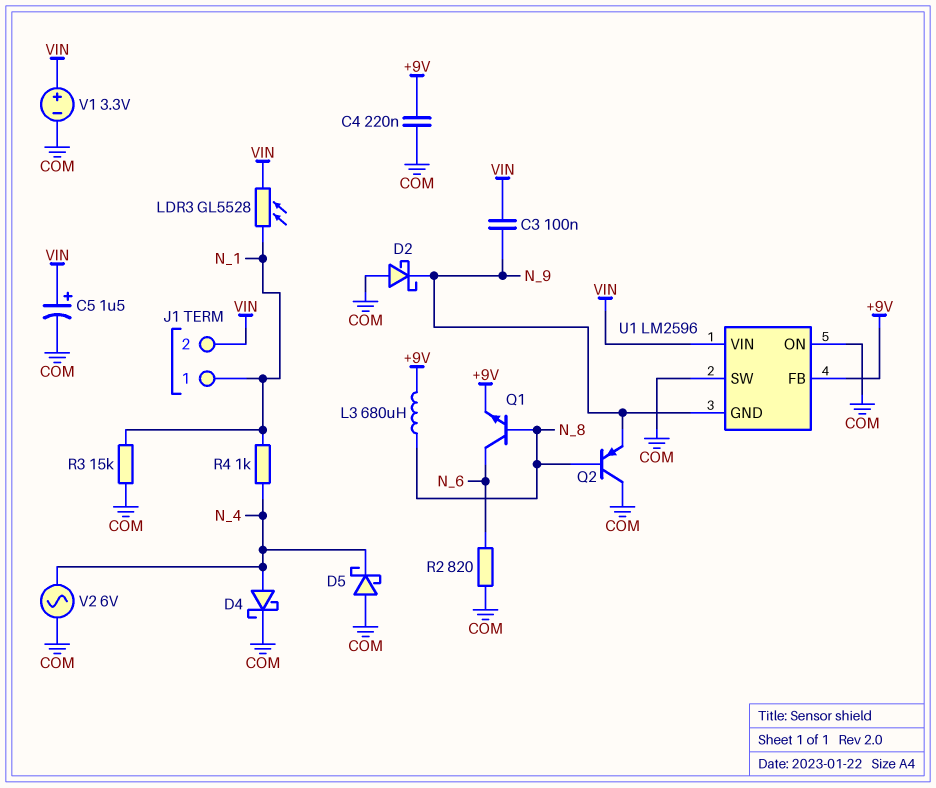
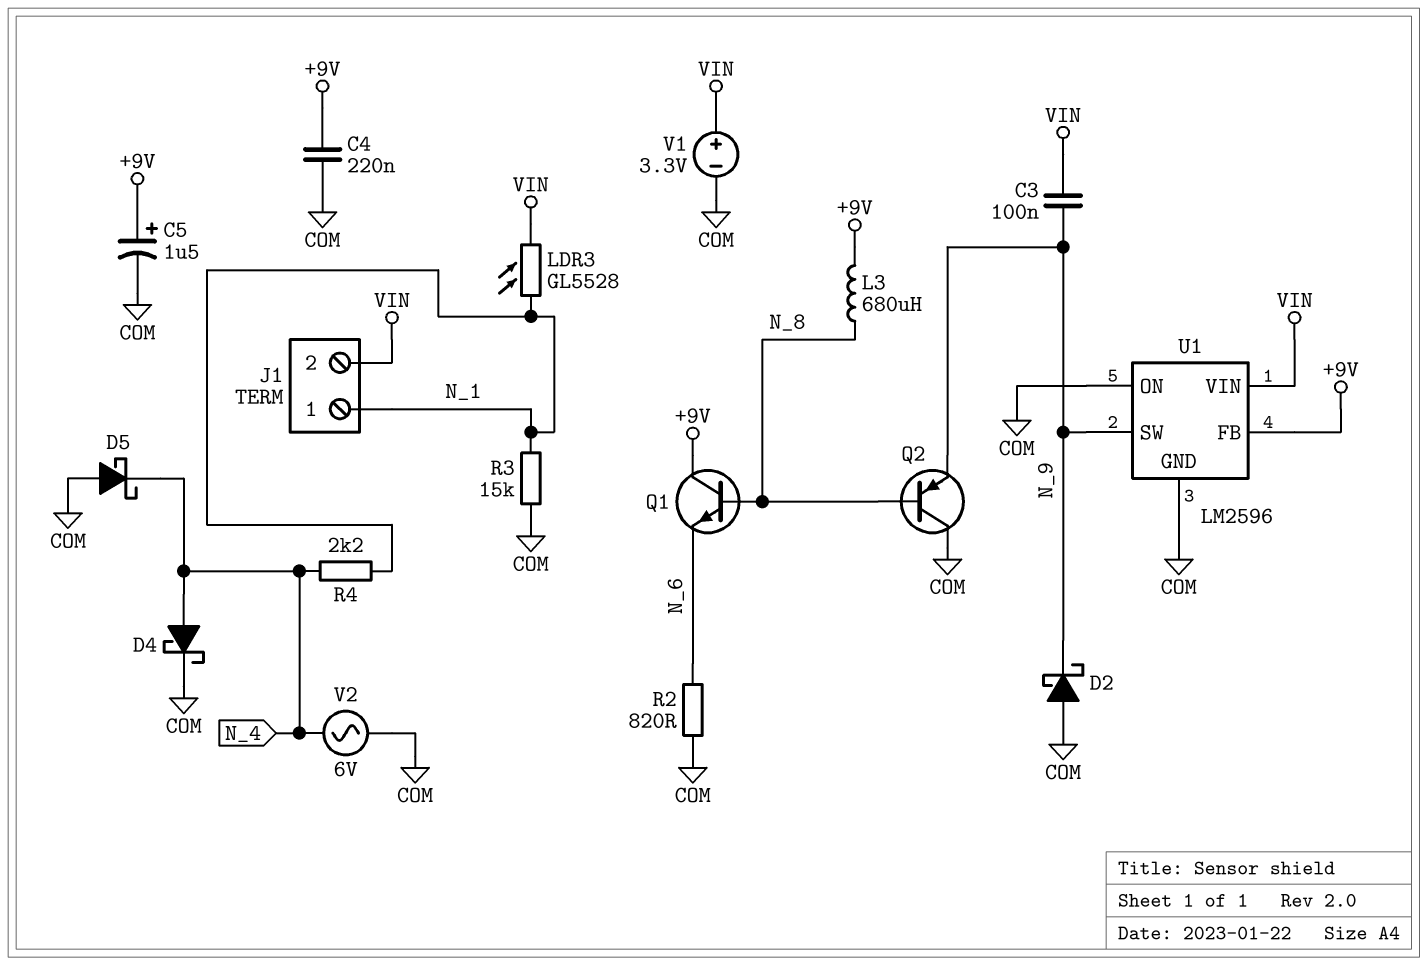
C5: 1.5uF (plus VIN, minus COM) -> 1.5uF (plus +9V, minus COM)
Q1: NPN (B N_8, C N_6, E +9V) -> NPN (B N_8, C +9V, E N_6)
R4: 1k (N_1, N_4) -> 2.2k (N_1, N_4)
U1 pin GND: N_9 -> COM
U1 pin SW: COM -> N_9

